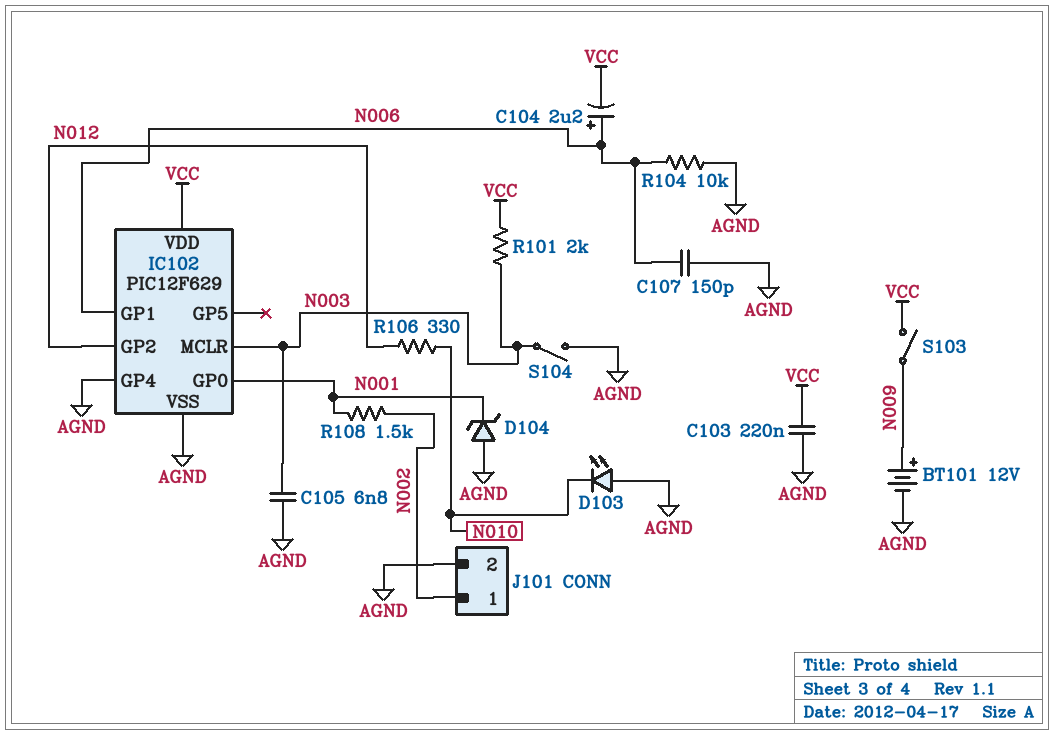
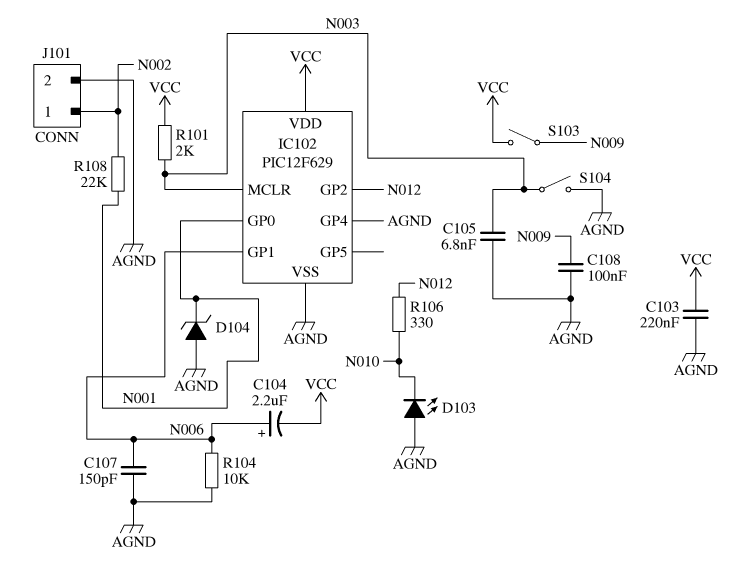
BT101: 12V (plus N009, minus AGND) -> none
C108: none -> 100nF (AGND, N009)
R108: 1.5k (N001, N002) -> 22k (N001, N002)

